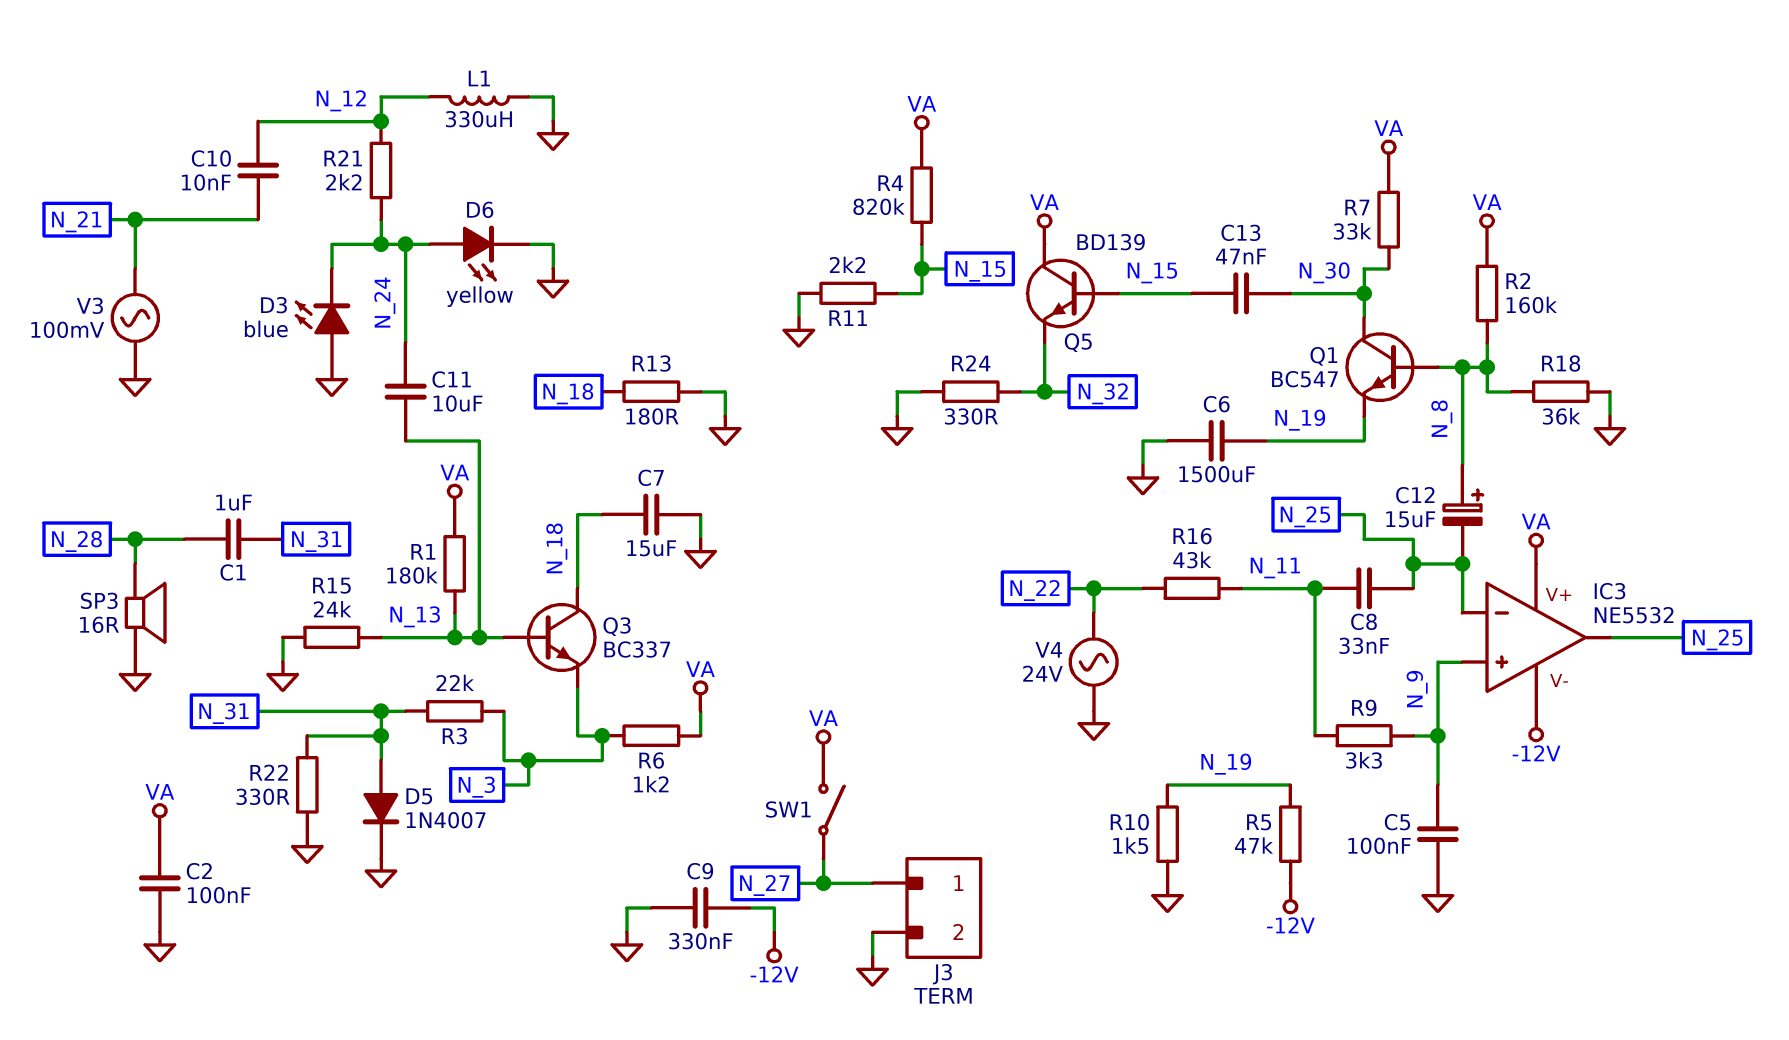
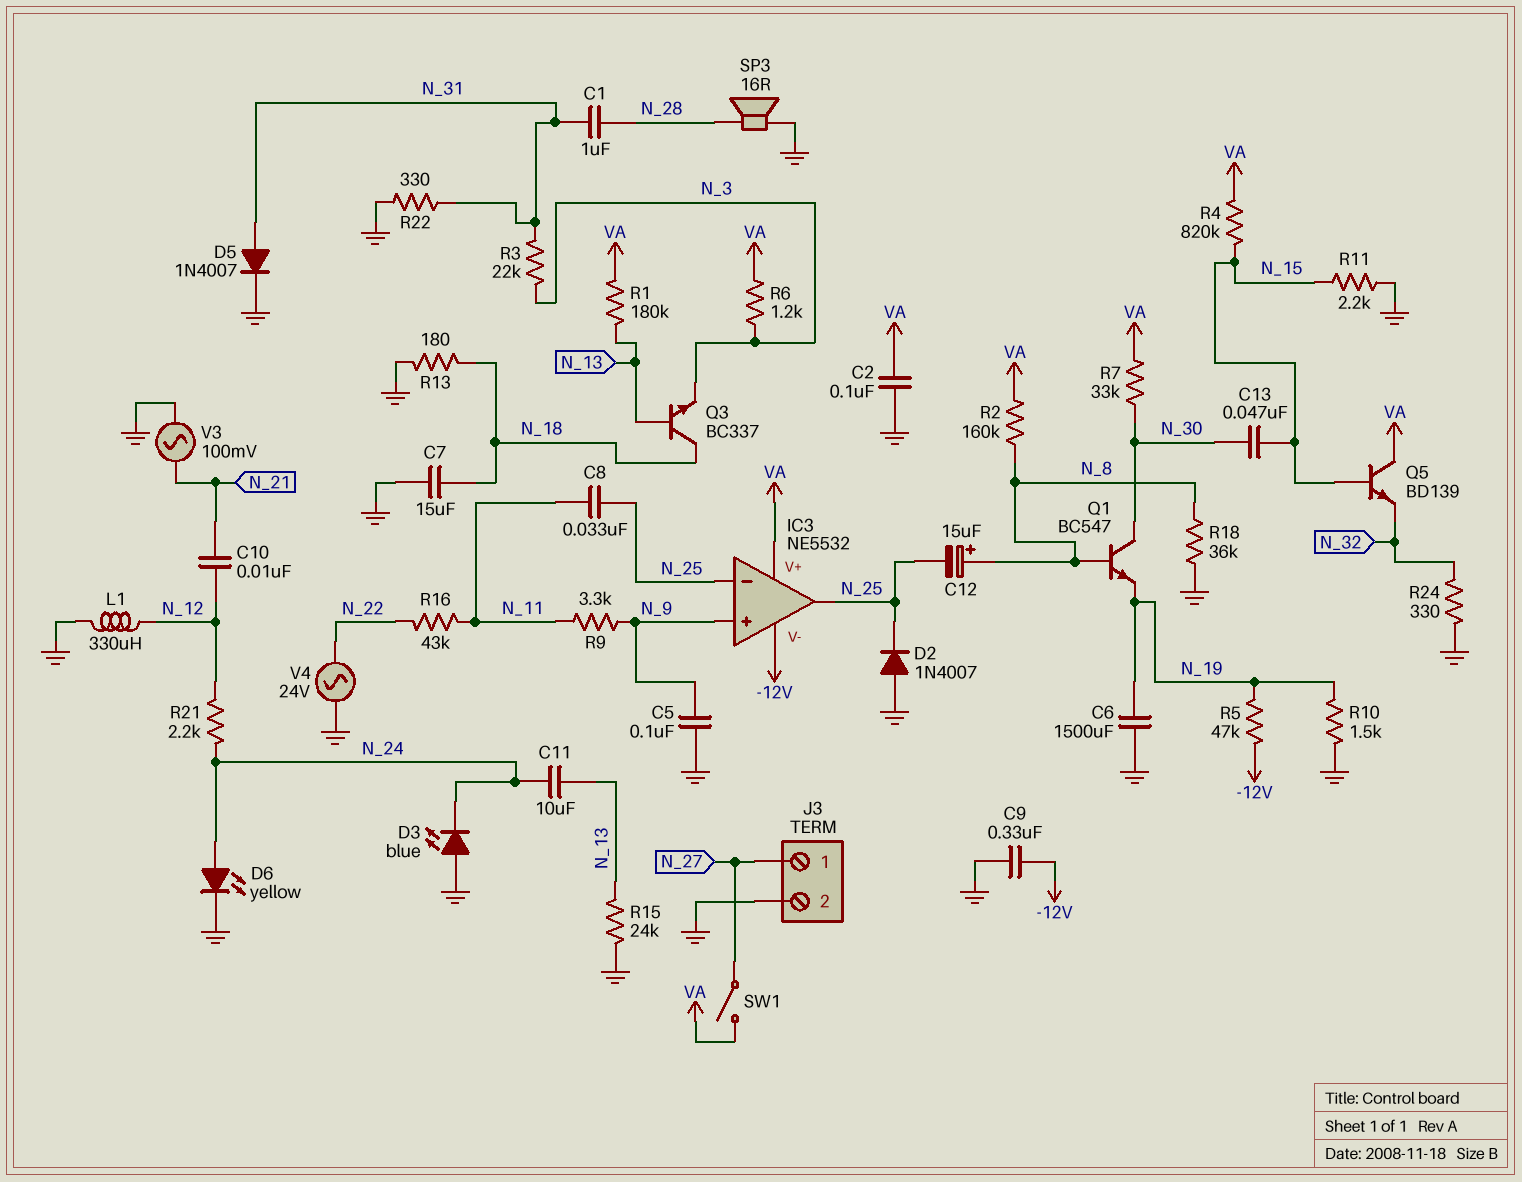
D2: none -> diode 1N4007 (A GND, K N_25)

